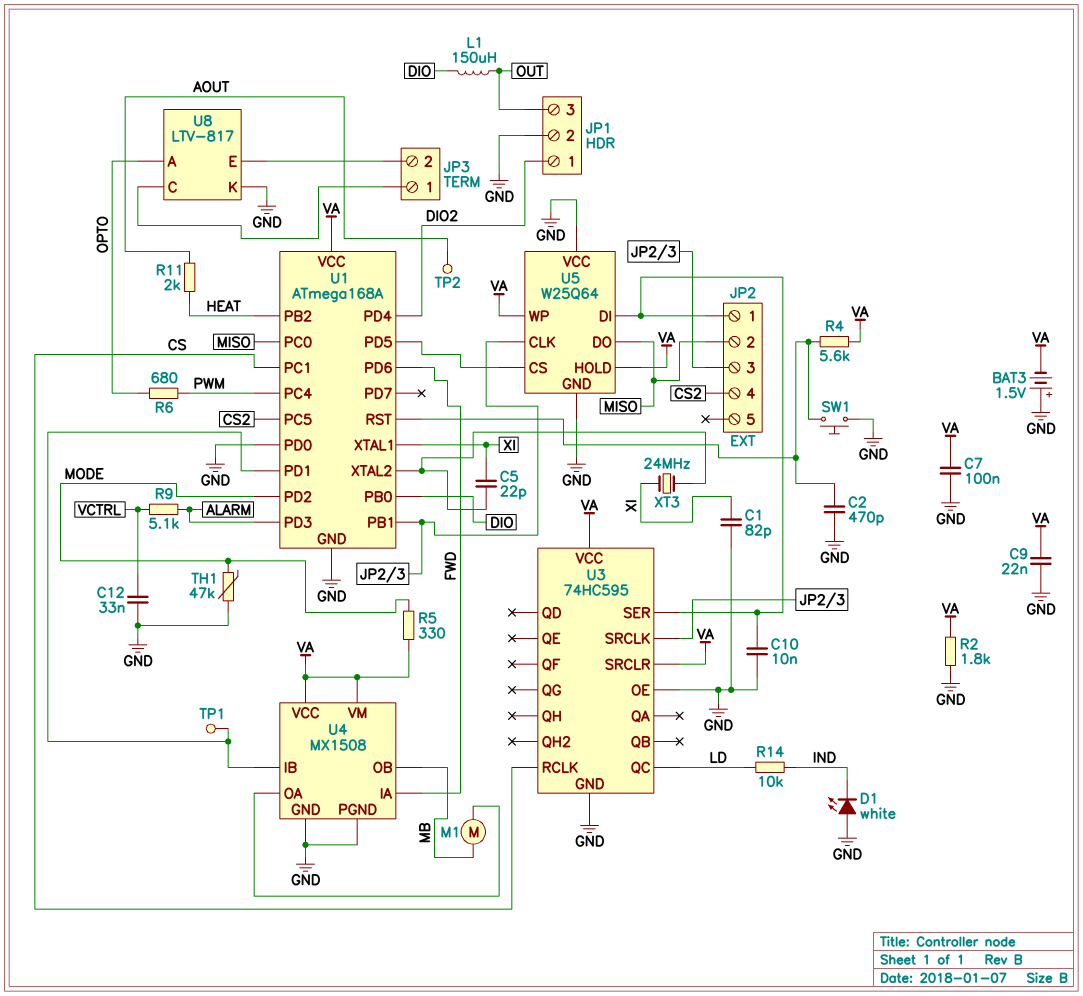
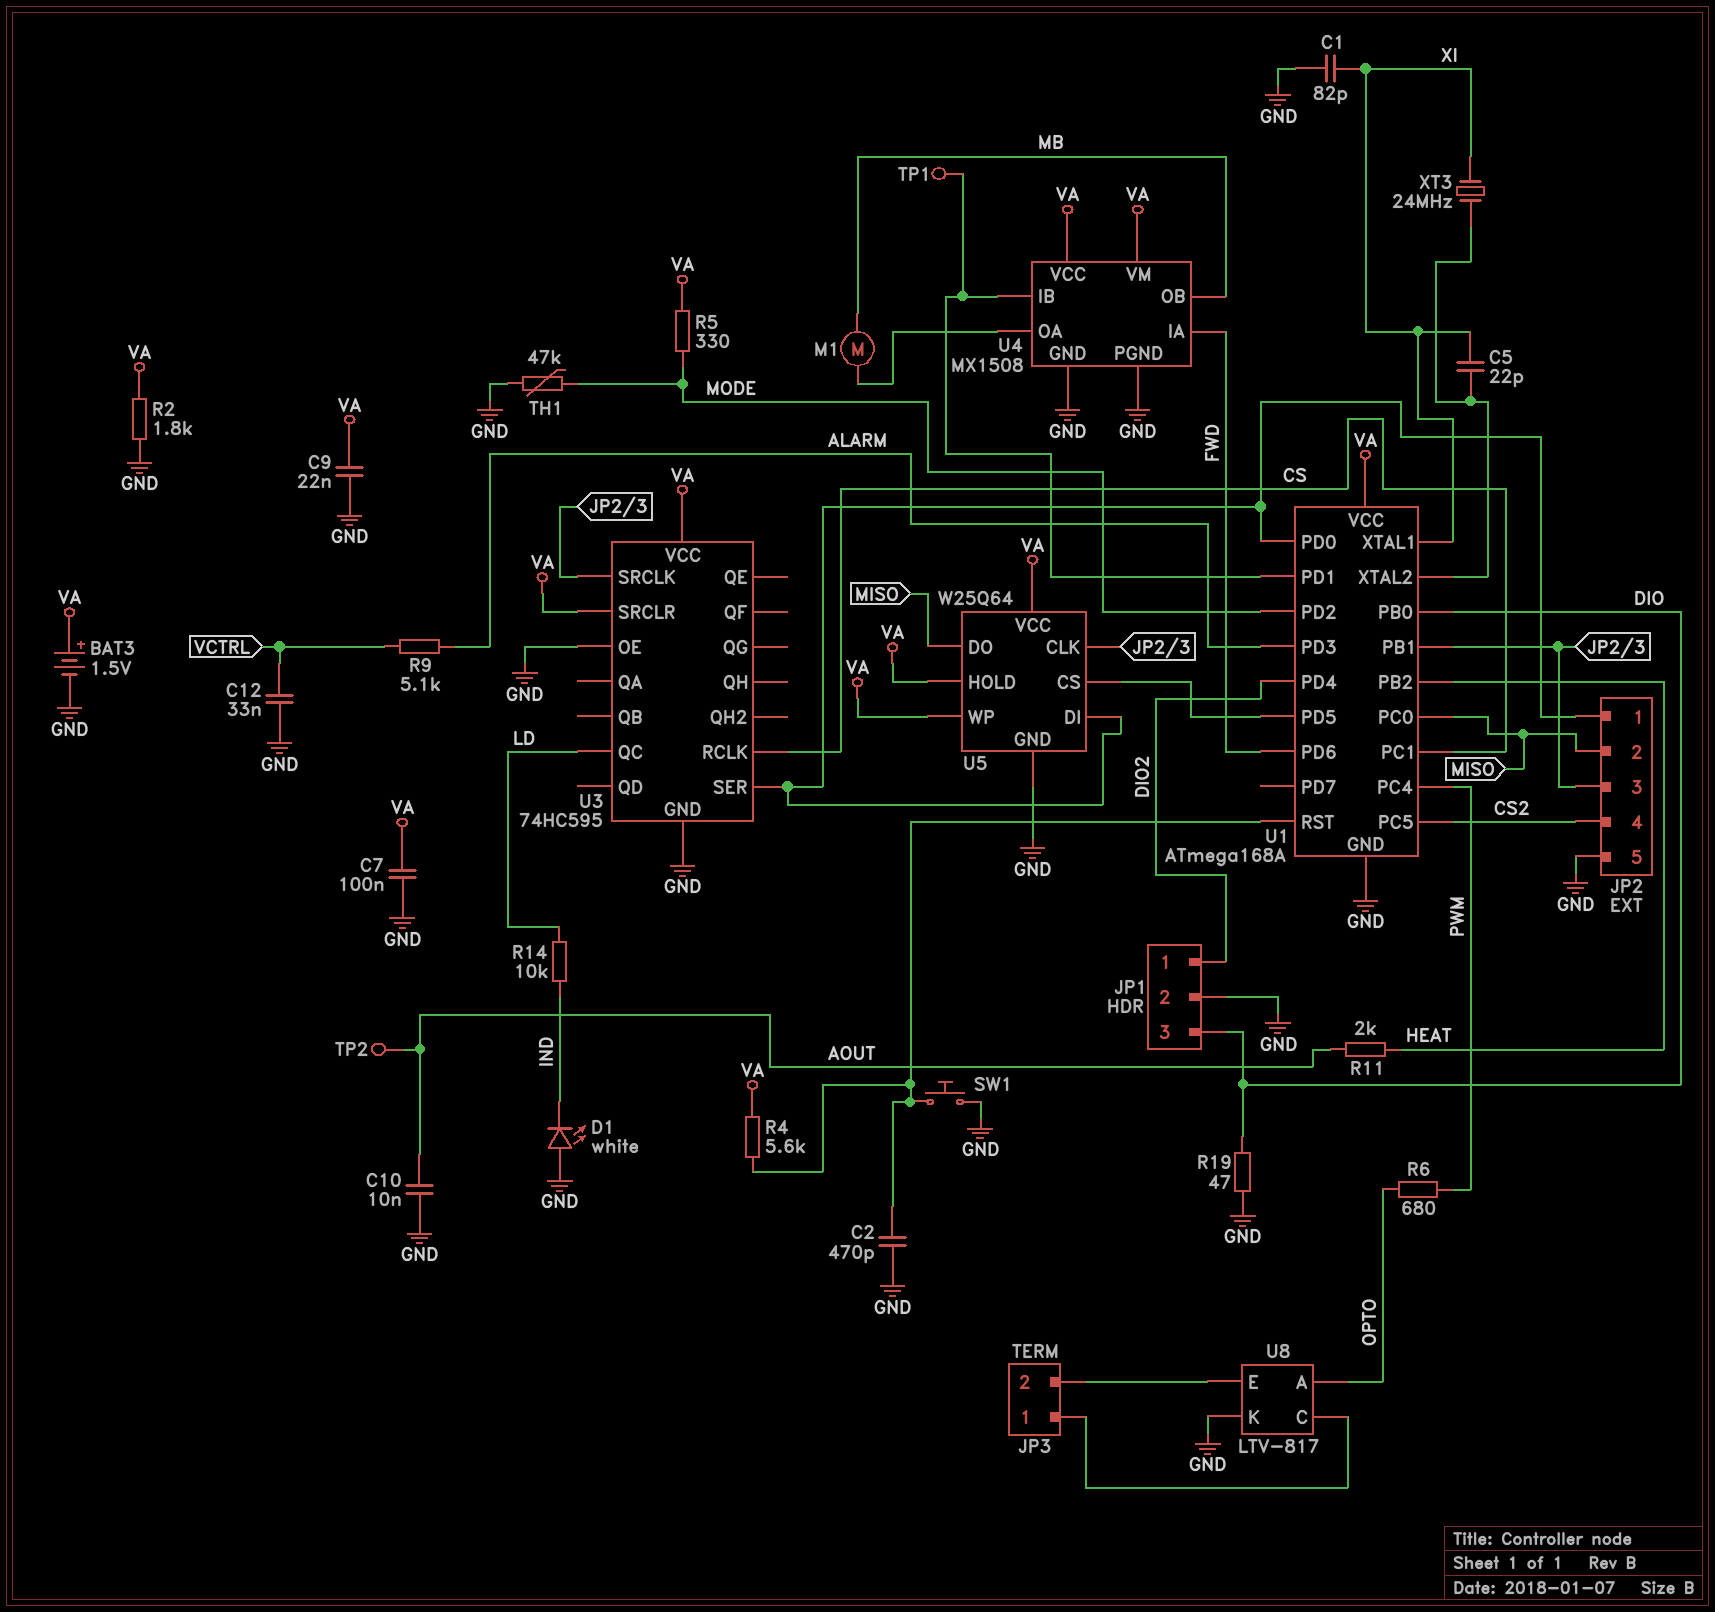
BAT3: 1.5V (plus GND, minus VA) -> 1.5V (plus VA, minus GND)
C10: 10nF (GND, JP2/1) -> 10nF (AOUT, GND)
JP1 pin 3: OUT -> DIO
JP2 pin 5: none -> GND
L1: 150uH (DIO, OUT) -> none
R19: none -> 47 (DIO, GND)
U1 pin PD0: GND -> JP2/1
U5 pin VCC: GND -> VA

